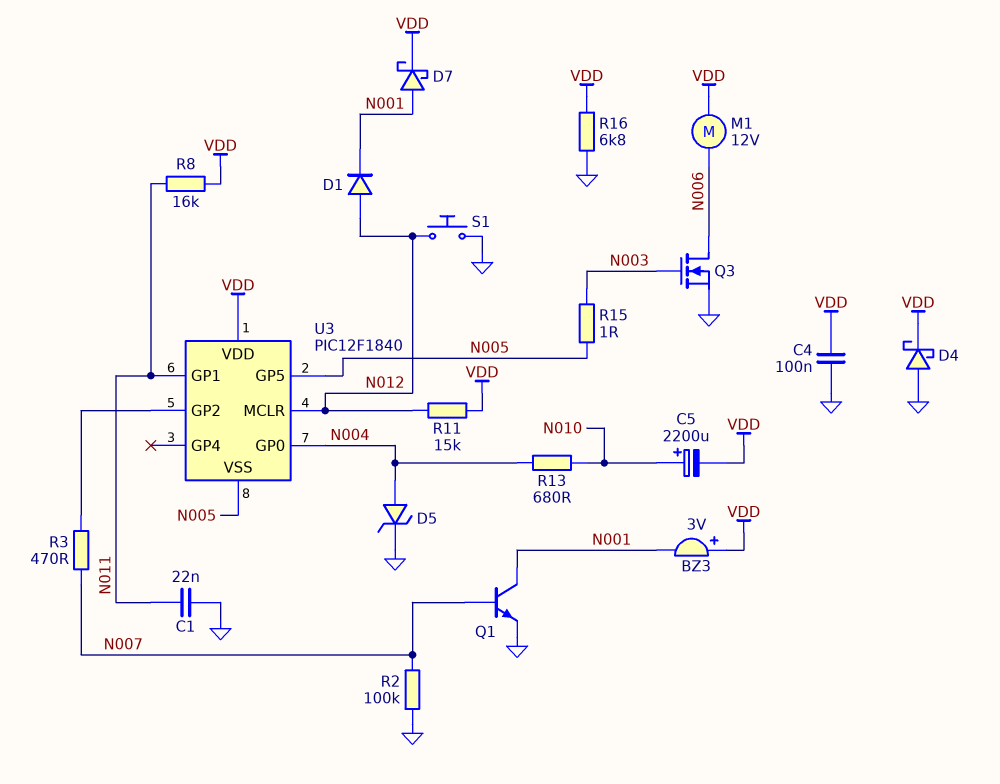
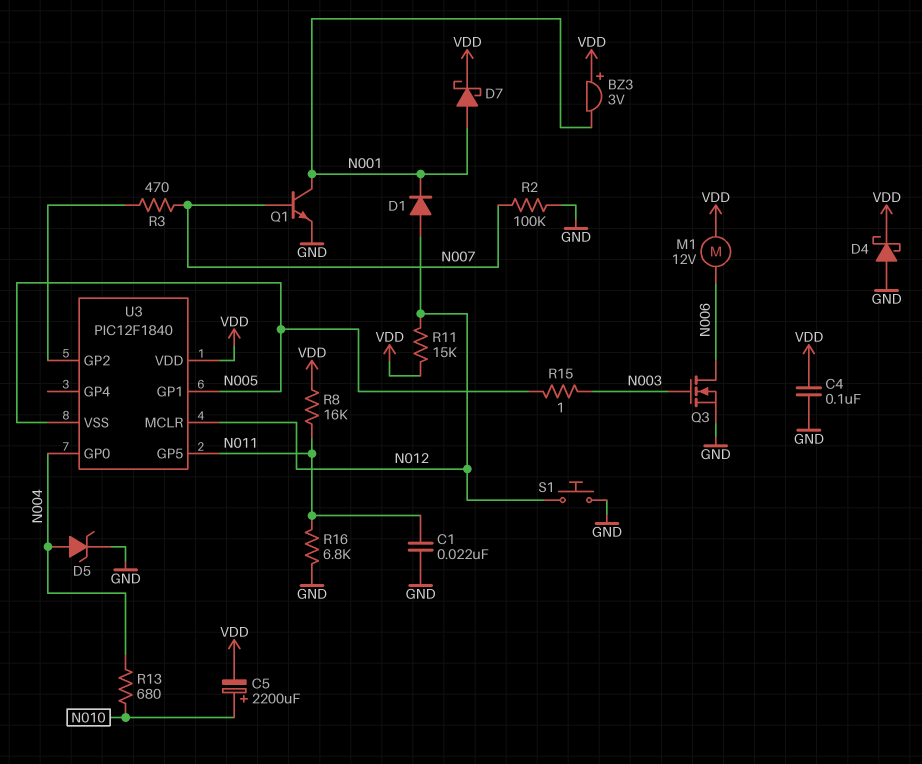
R16: 6.8k (GND, VDD) -> 6.8k (GND, N011)
U3 pin GP1: N011 -> N005
U3 pin GP5: N005 -> N011

